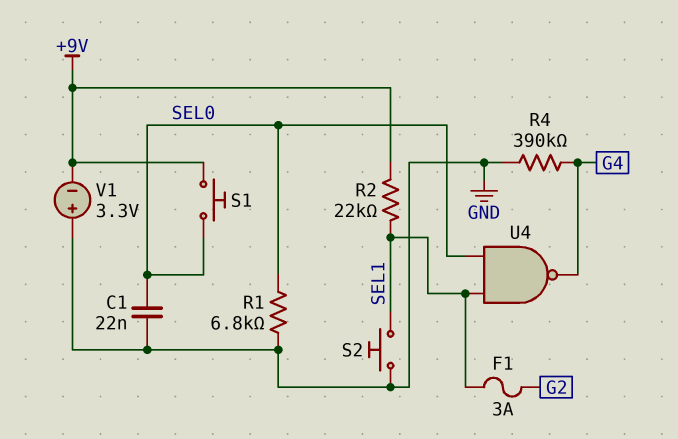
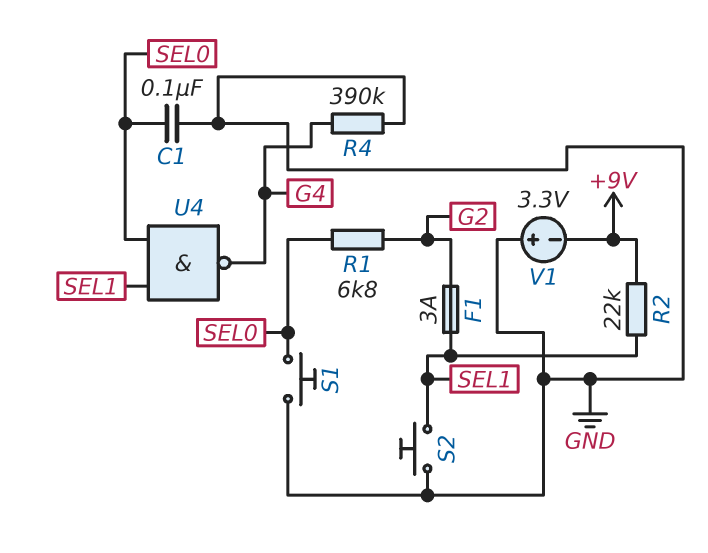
C1: 22nF (GND, SEL0) -> 100nF (GND, SEL0)
R1: 6.8k (GND, SEL0) -> 6.8k (G2, SEL0)
S1: button (+9V, SEL0) -> button (GND, SEL0)

